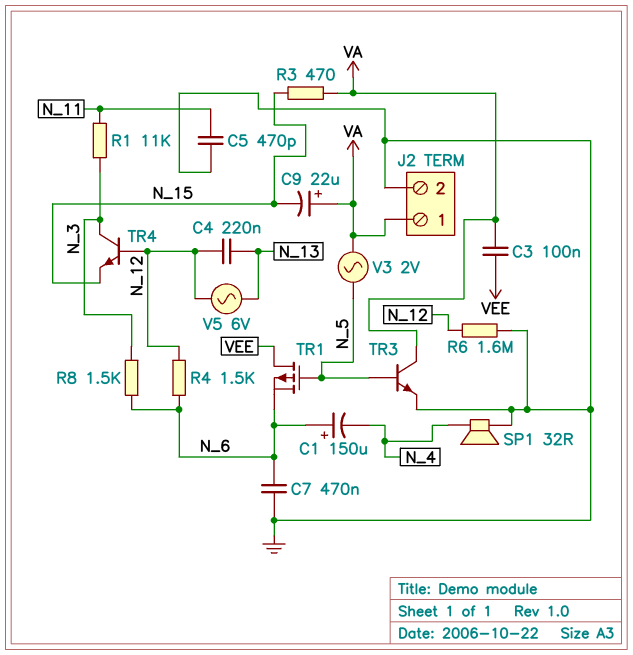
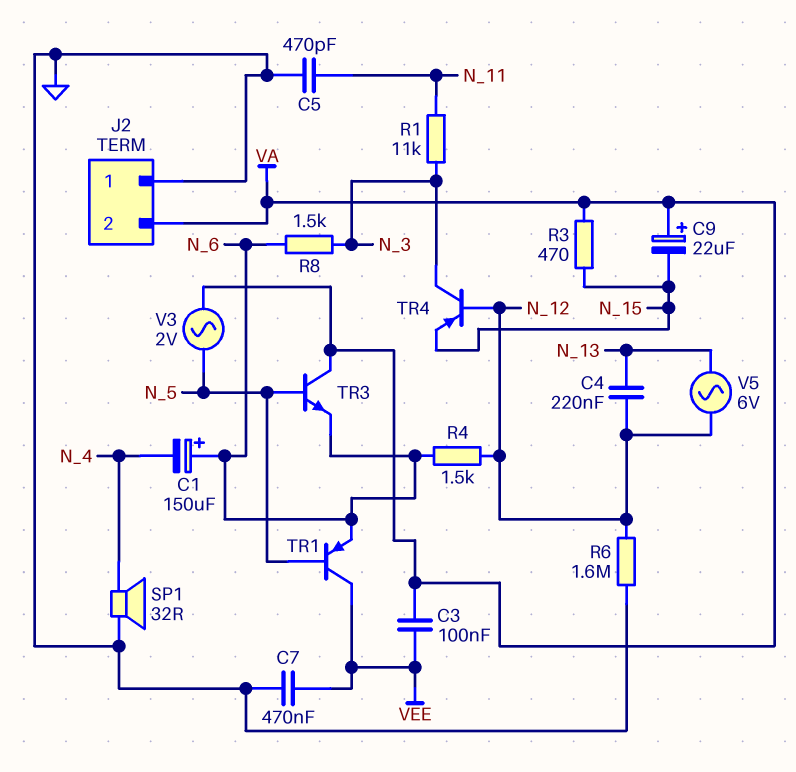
C7: 470nF (GND, N_6) -> 470nF (GND, VEE)
J2 pin 1: VA -> GND
J2 pin 2: GND -> VA
TR1: PMOS (G N_5, D VEE, S N_6) -> PNP (B N_5, C VEE, E N_6)
TR3: NPN (B N_5, C VA, E GND) -> NPN (B N_5, C VA, E N_6)
TR4: NPN (B N_12, C N_3, E N_15) -> PNP (B N_12, C N_3, E N_15)

